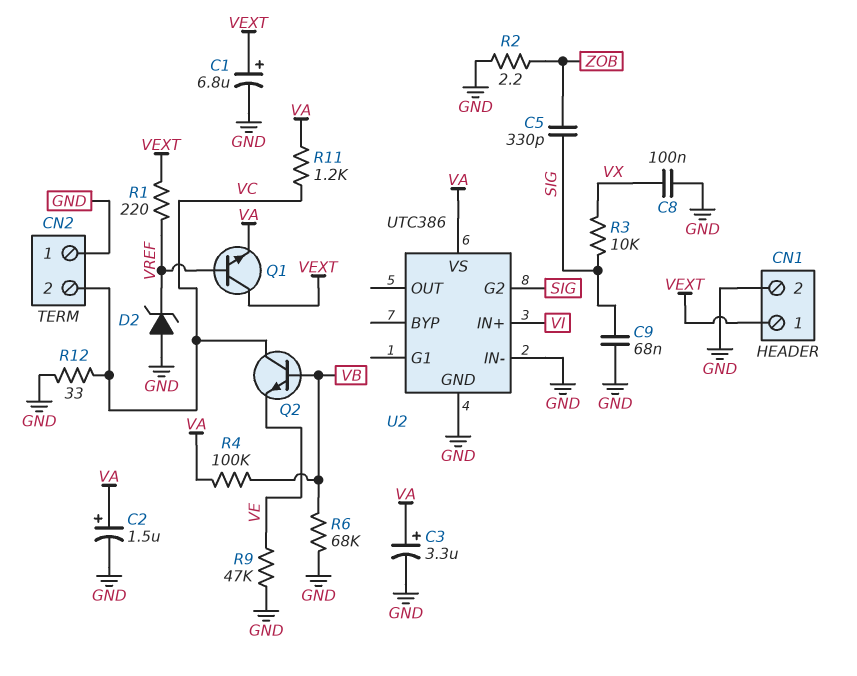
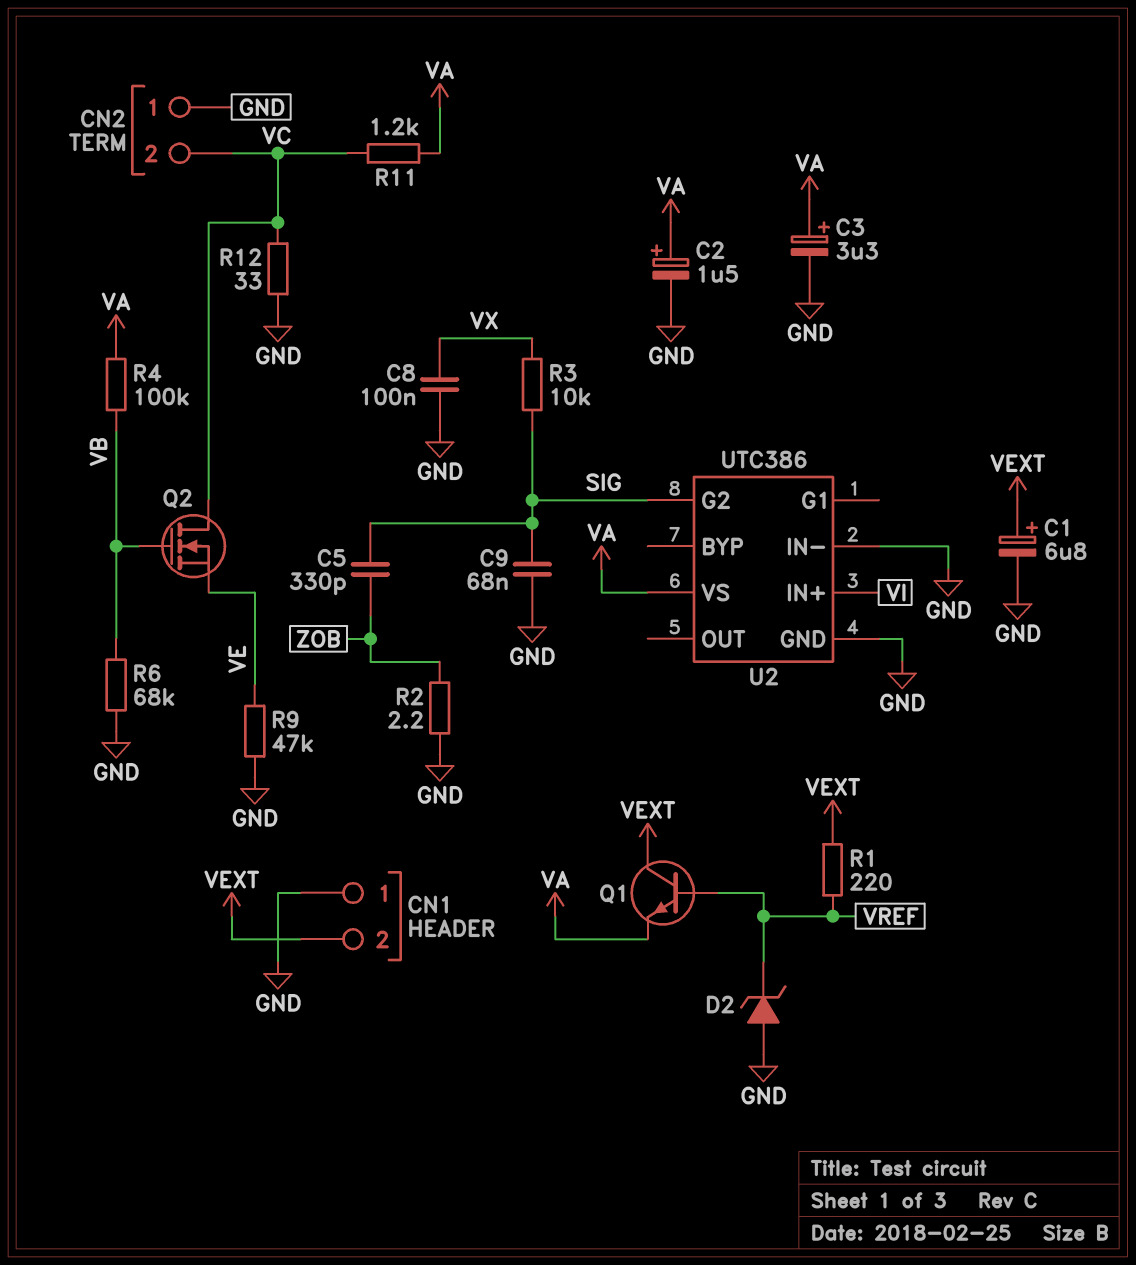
CN1 pin 1: VEXT -> GND
CN1 pin 2: GND -> VEXT
Q2: NPN (B VB, C VC, E VE) -> NMOS (G VB, D VC, S VE)

